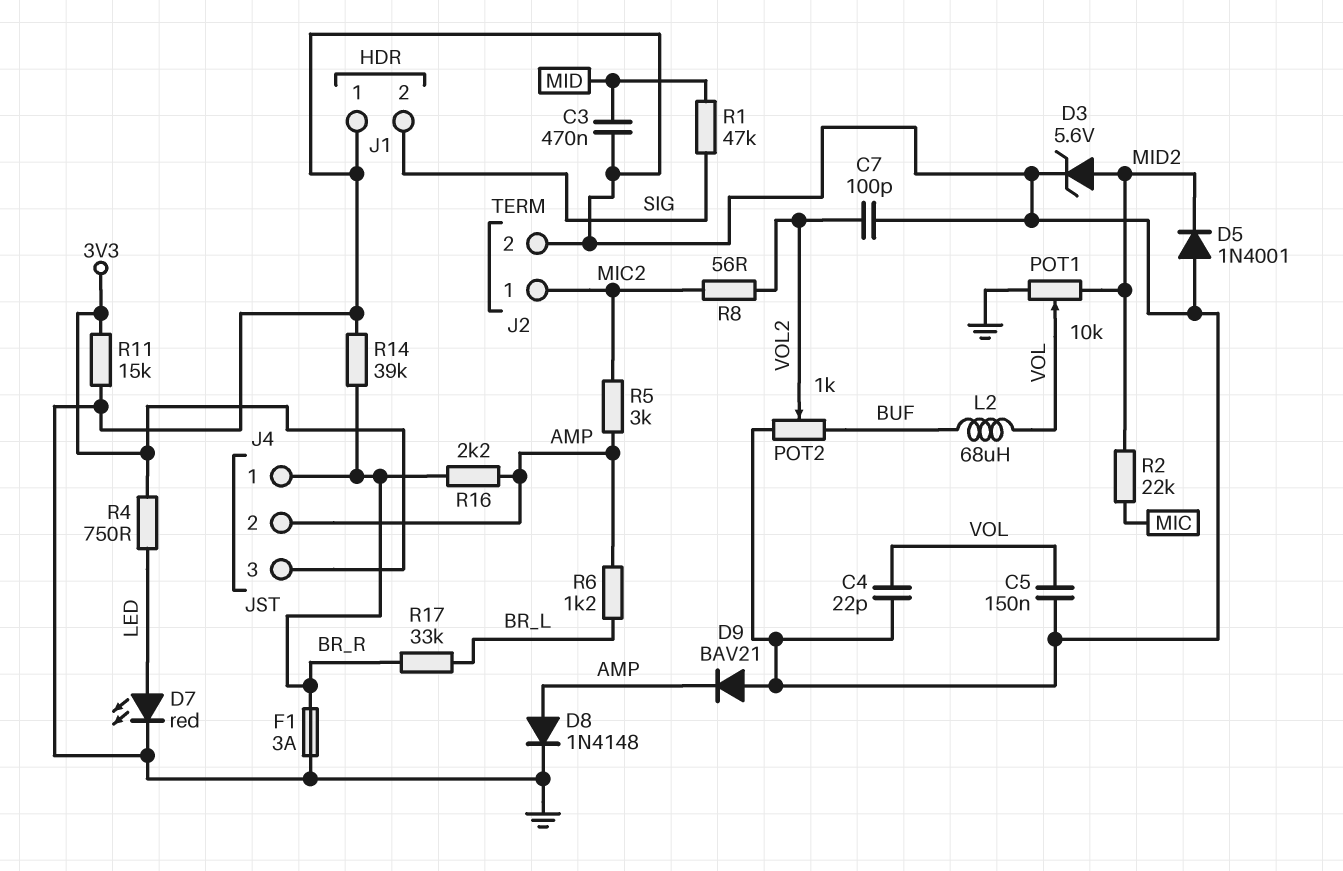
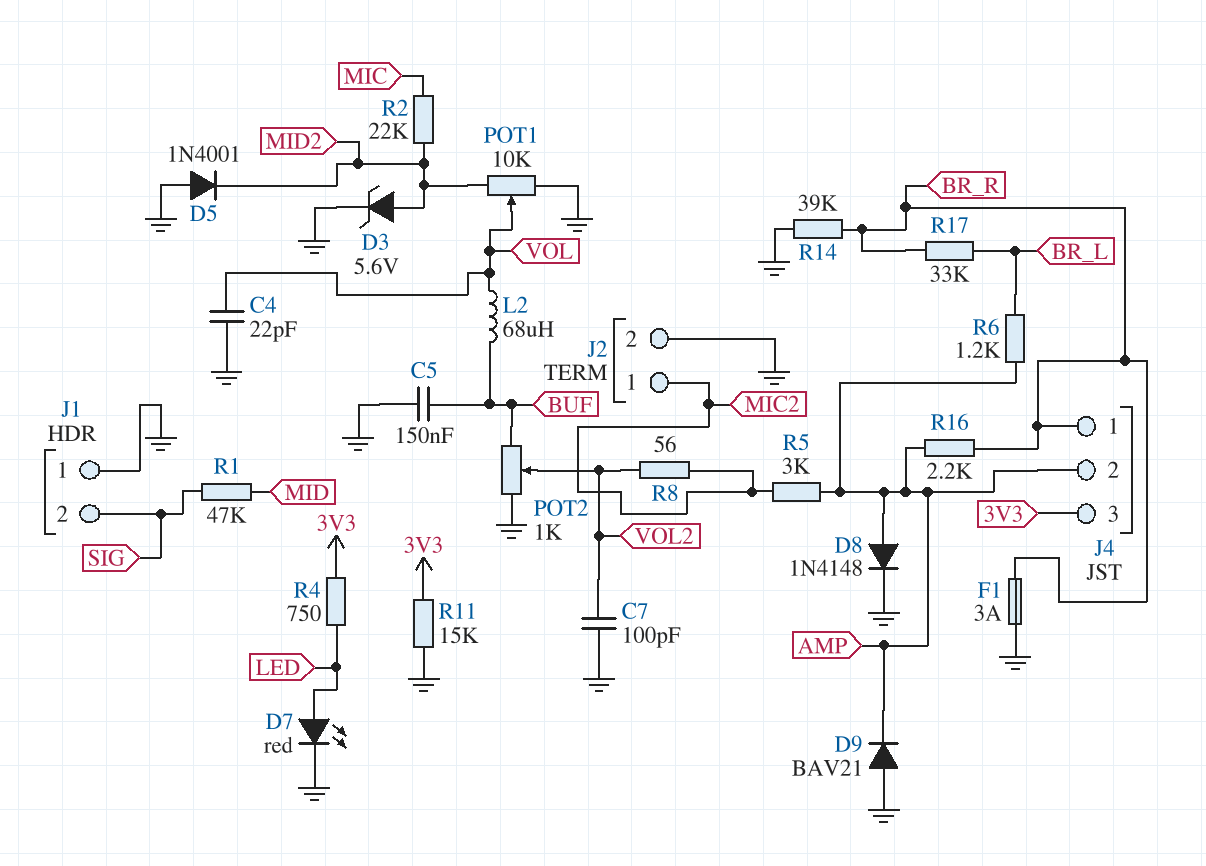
C3: 470nF (GND, MID) -> none
C5: 150nF (GND, VOL) -> 150nF (BUF, GND)

